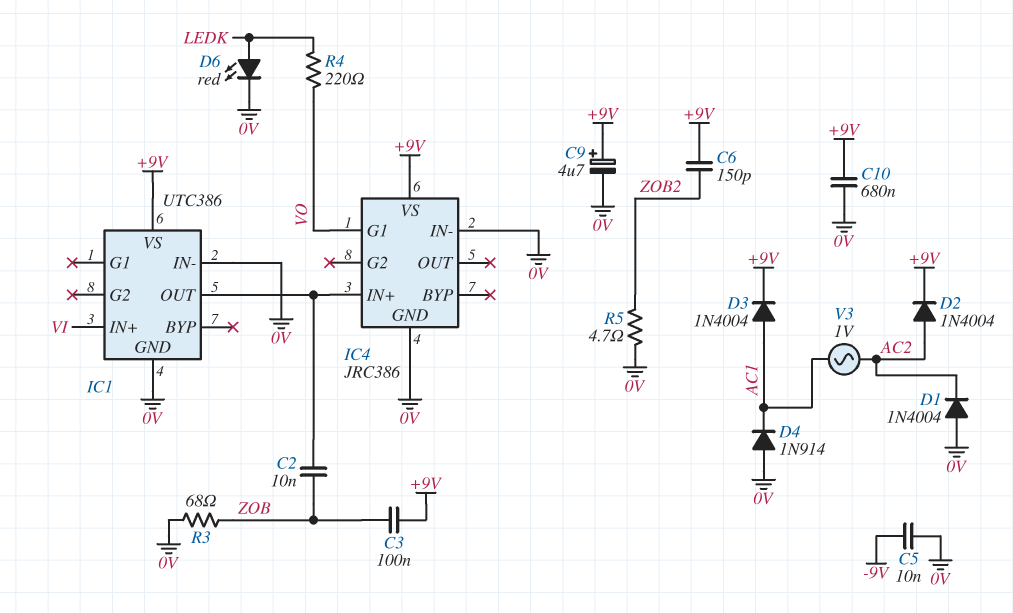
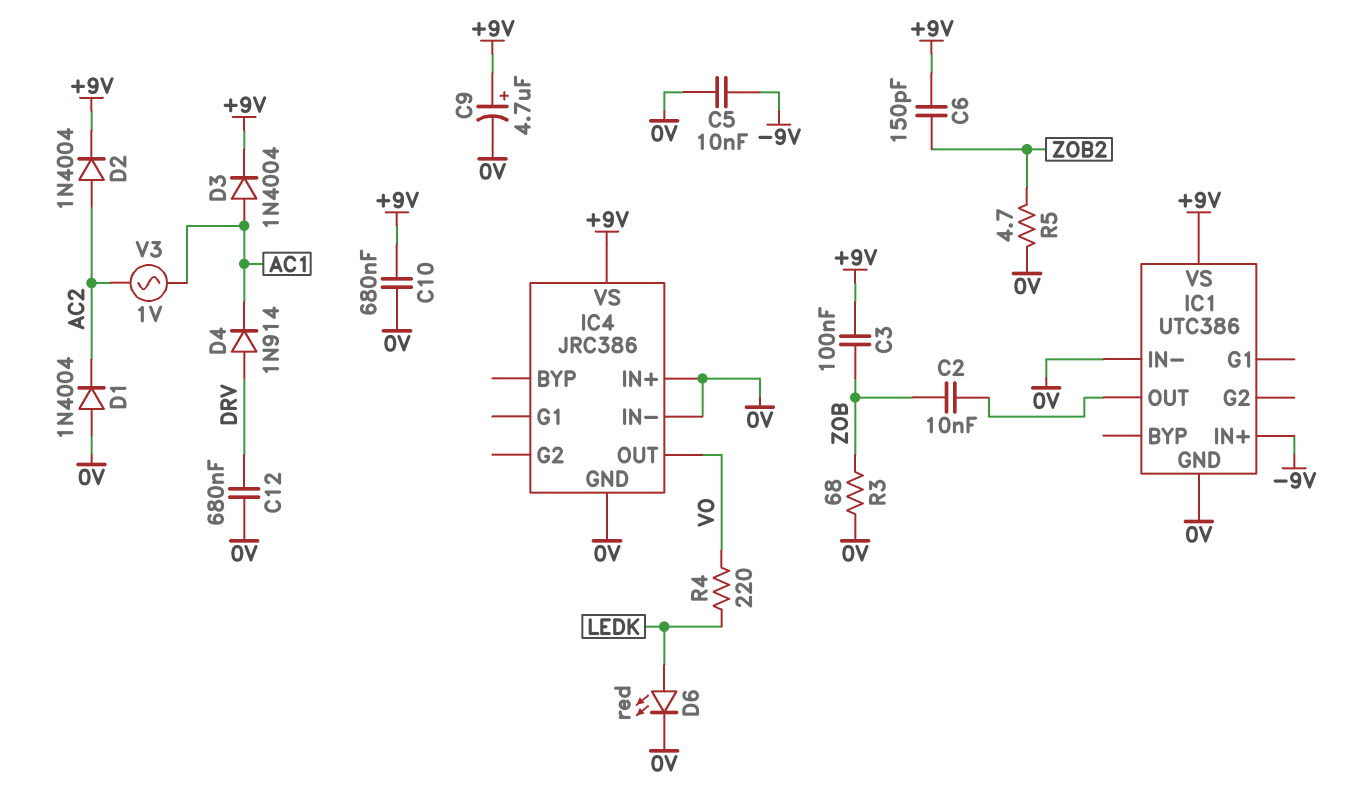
C12: none -> 680nF (0V, DRV)
D4: diode 1N914 (A 0V, K AC1) -> diode 1N914 (A DRV, K AC1)
IC1 pin IN+: VI -> -9V
IC4 pin G1: VO -> none
IC4 pin IN+: IC1/OUT -> 0V
IC4 pin OUT: none -> VO

